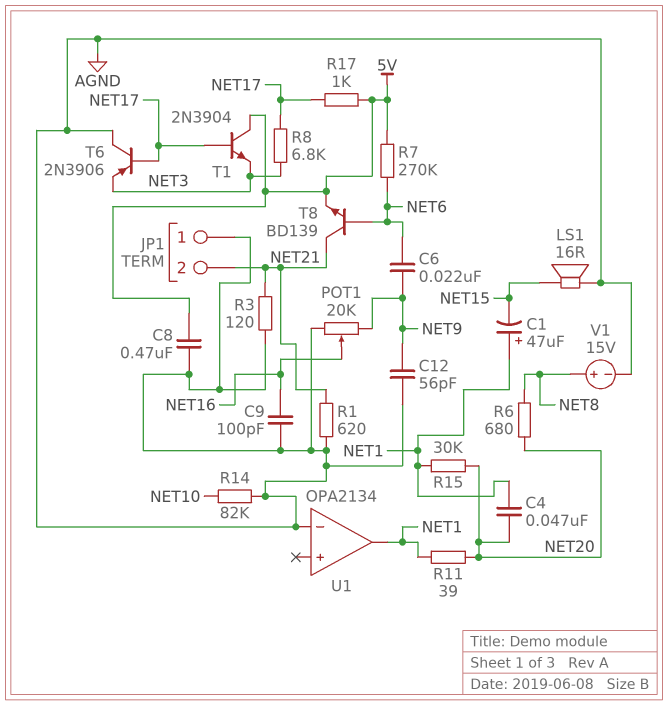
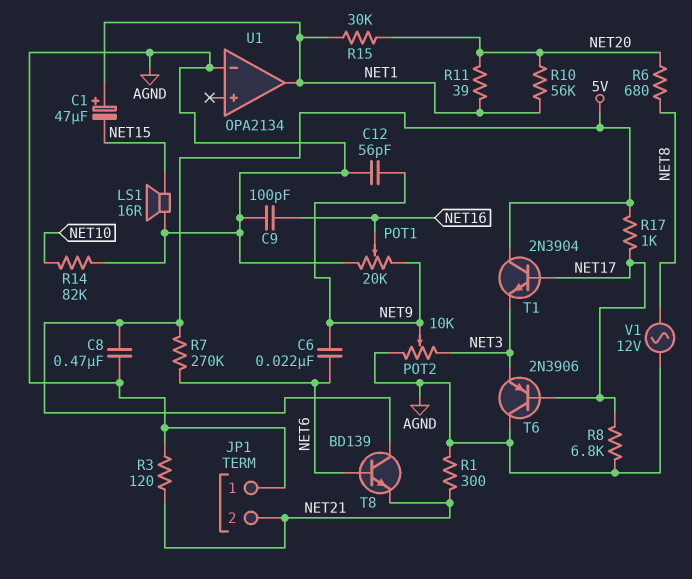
C4: 47nF (NET1, NET20) -> none
POT2: none -> 10k (AGND, NET3, wiper NET9)
R1: 620 (AGND, NET21) -> 300 (AGND, NET21)
R8: 6.8k (NET3, NET17) -> 6.8k (AGND, NET17)
R10: none -> 56k (NET1, NET20)
T8: NPN BD139 (B NET6, C NET21, E 5V) -> NPN BD139 (B NET6, C 5V, E NET21)
V1: 15V (plus NET8, minus AGND) -> AC 12V (AGND, NET8)

